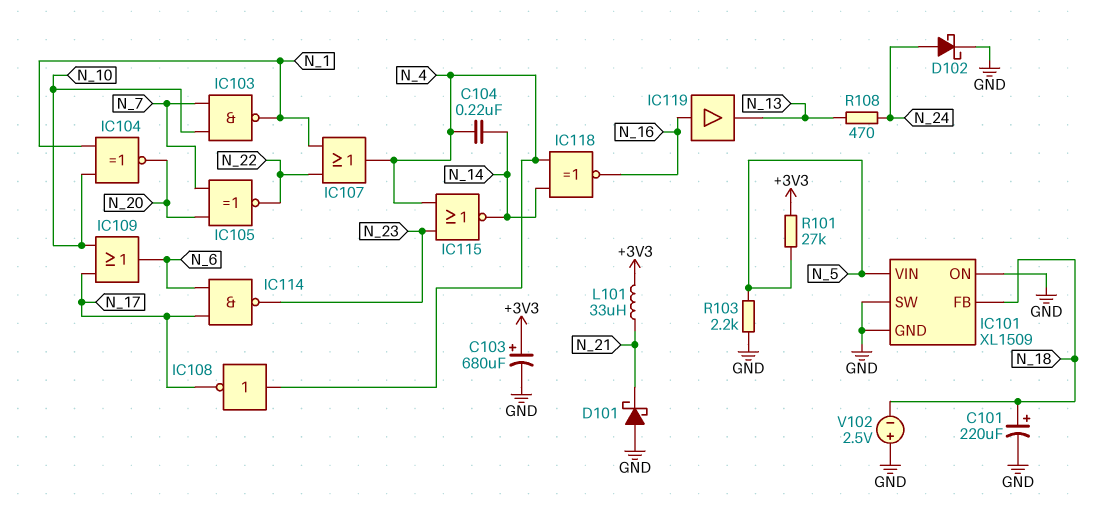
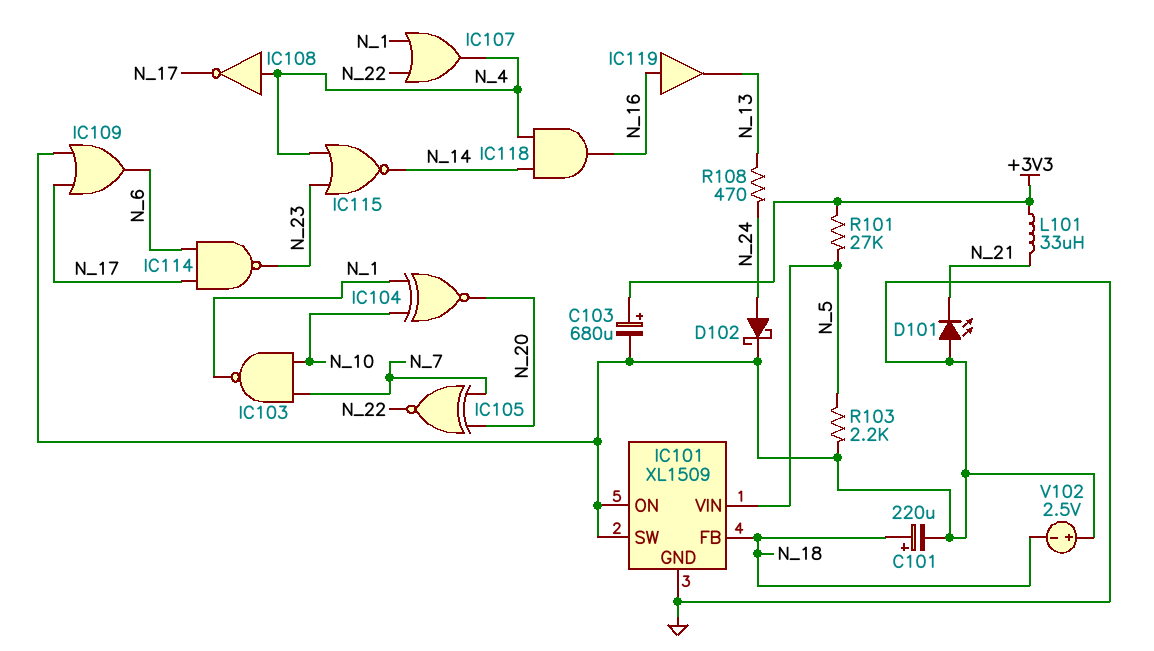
C104: 220nF (N_4, N_14) -> none
D101: schottky (A GND, K N_21) -> LED (A GND, K N_21)
IC109: OR (in N_10, in N_17, out N_6) -> OR (in GND, in N_17, out N_6)
IC118: XNOR (in N_4, in N_14, out N_16) -> AND (in N_4, in N_14, out N_16)

